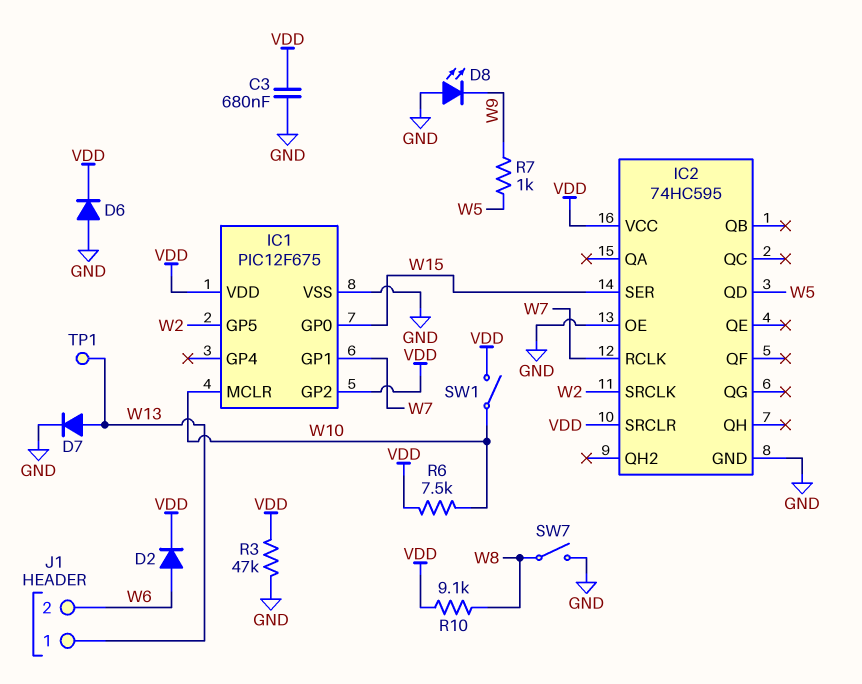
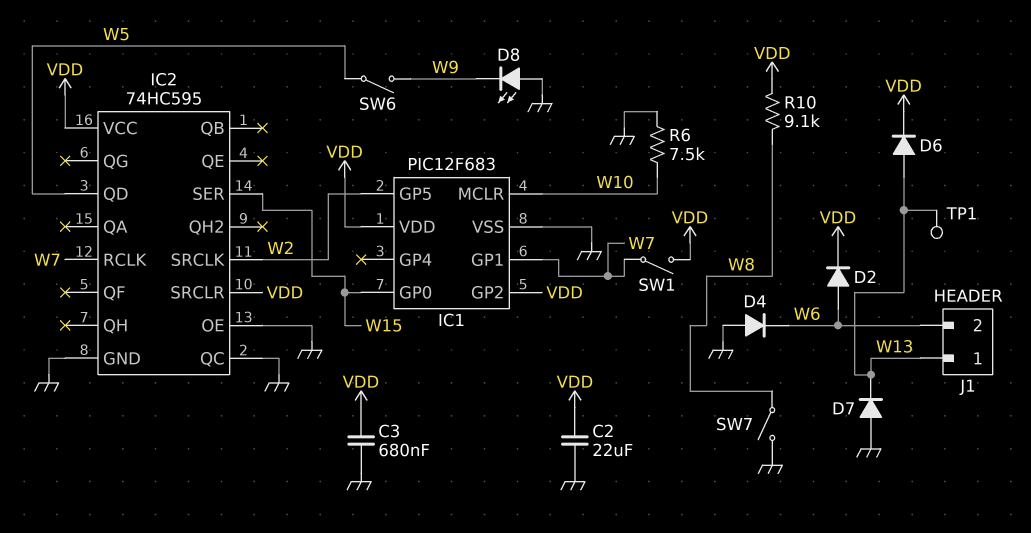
C2: none -> 22uF (GND, VDD)
D4: none -> diode (A GND, K W6)
D6: diode (A GND, K VDD) -> diode (A W13, K VDD)
D7: diode (A W13, K GND) -> diode (A GND, K W13)
IC1: PIC12F675 -> PIC12F683
IC2 pin QC: none -> GND
R3: 47k (GND, VDD) -> none
R6: 7.5k (VDD, W10) -> 7.5k (GND, W10)
R7: 1k (W5, W9) -> none
SW1: switch (VDD, W10) -> switch (VDD, W7)
SW6: none -> switch (W5, W9)

